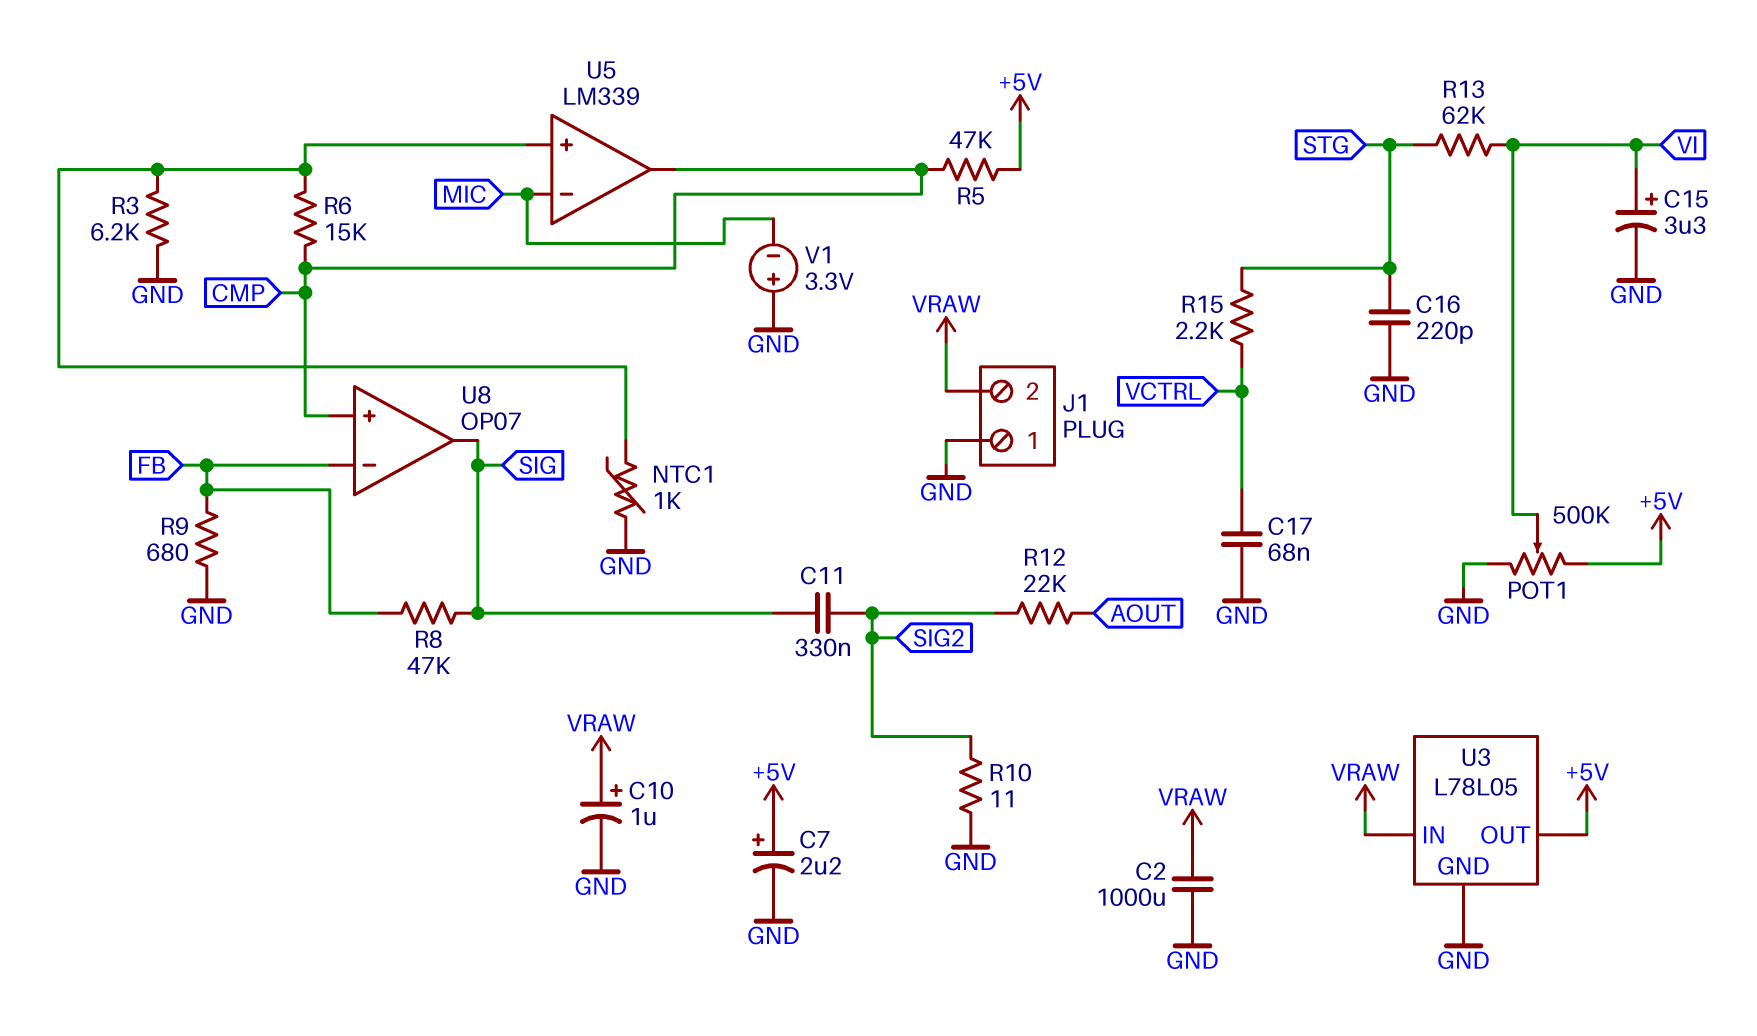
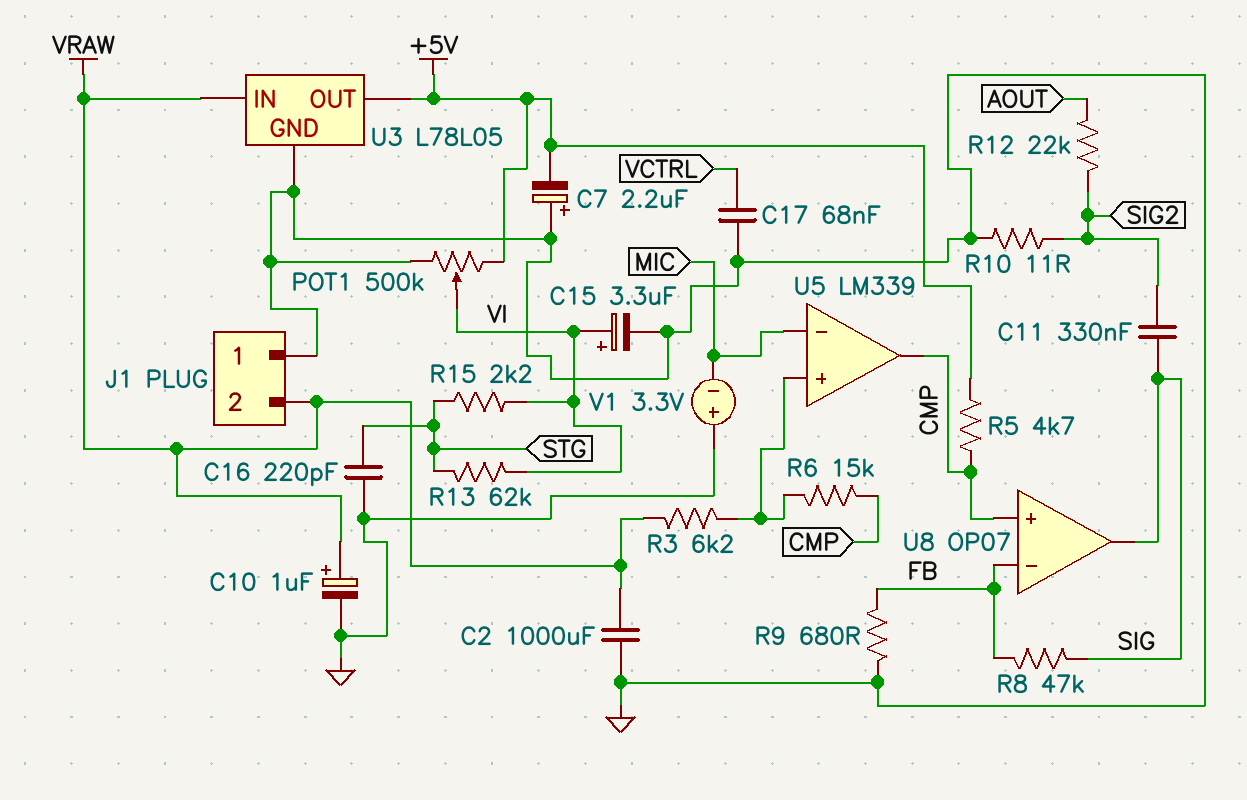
C7: 2.2uF (plus +5V, minus GND) -> 2.2uF (plus GND, minus +5V)
NTC1: 1k (GND, U5/in+) -> none
R3: 6.2k (GND, U5/in+) -> 6.2k (U5/in+, VRAW)
R5: 47k (+5V, CMP) -> 4.7k (+5V, CMP)
R15: 2.2k (STG, VCTRL) -> 2.2k (STG, VI)

